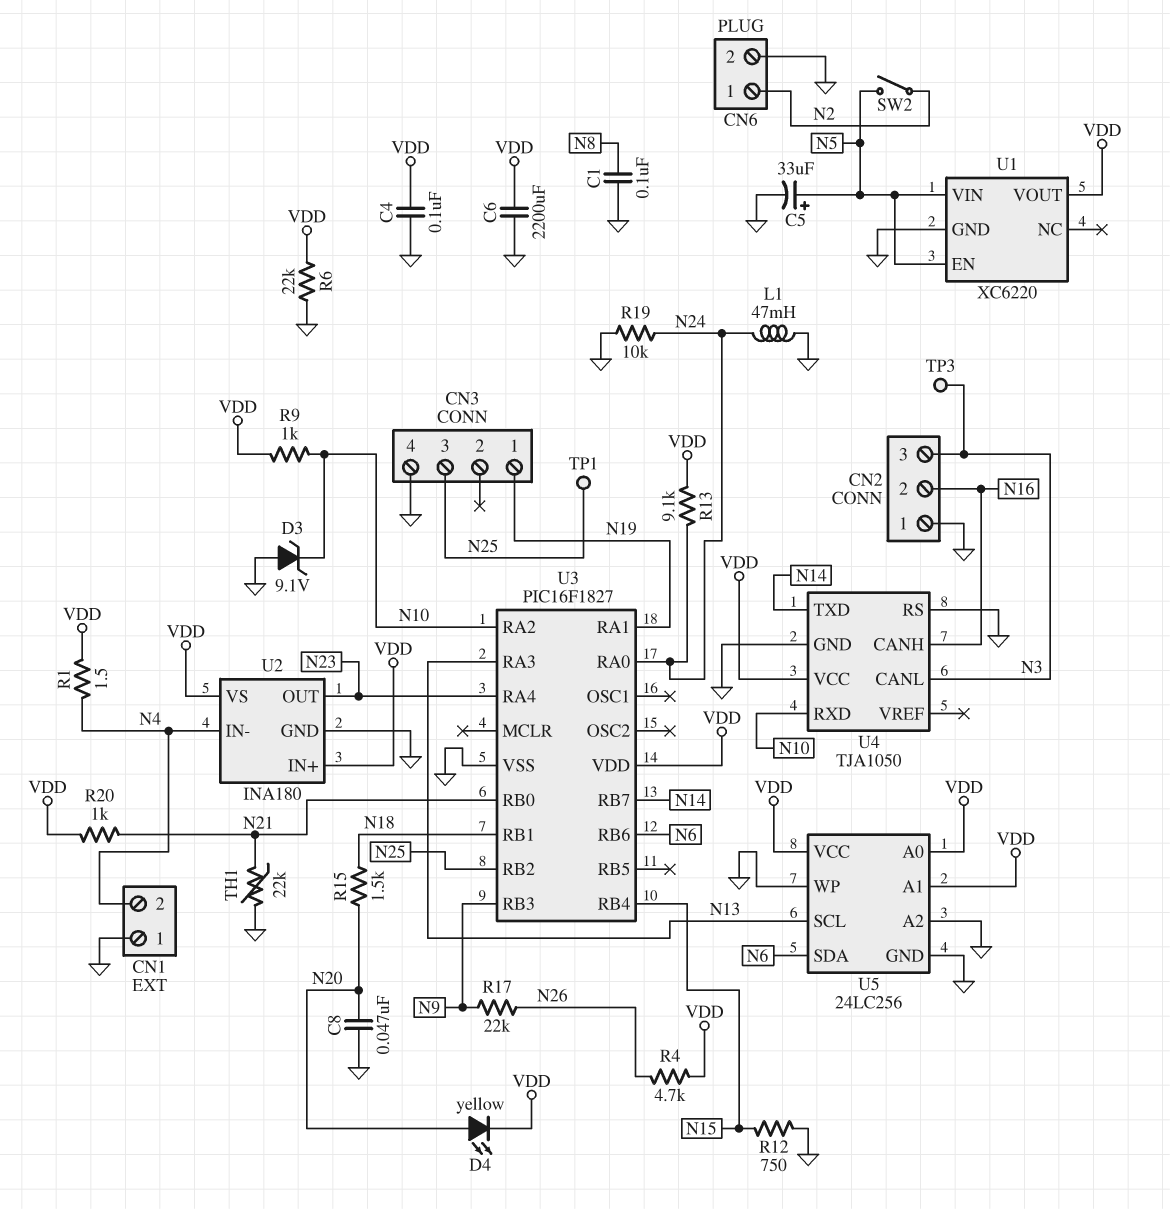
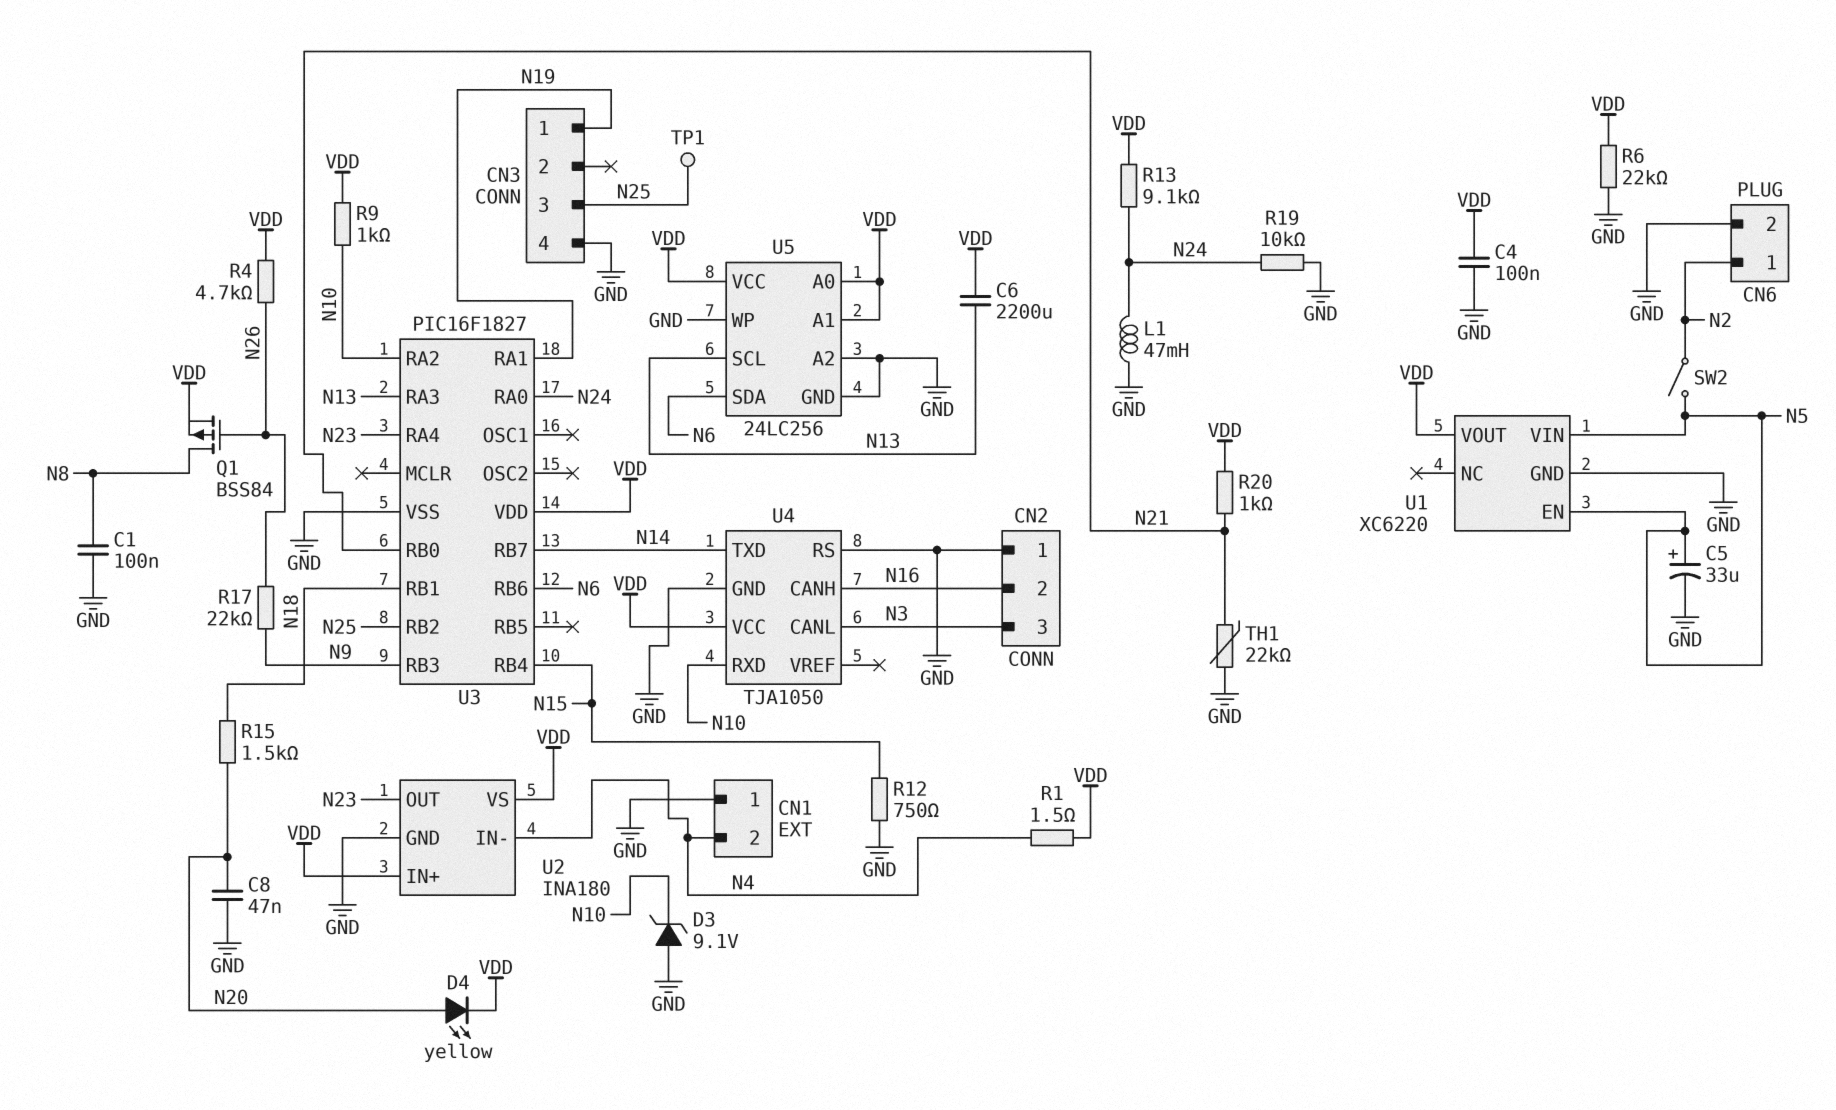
C6: 2200uF (GND, VDD) -> 2200uF (N13, VDD)
Q1: none -> PMOS BSS84 (G N26, D N8, S VDD)
TP3: test point (N3) -> none

